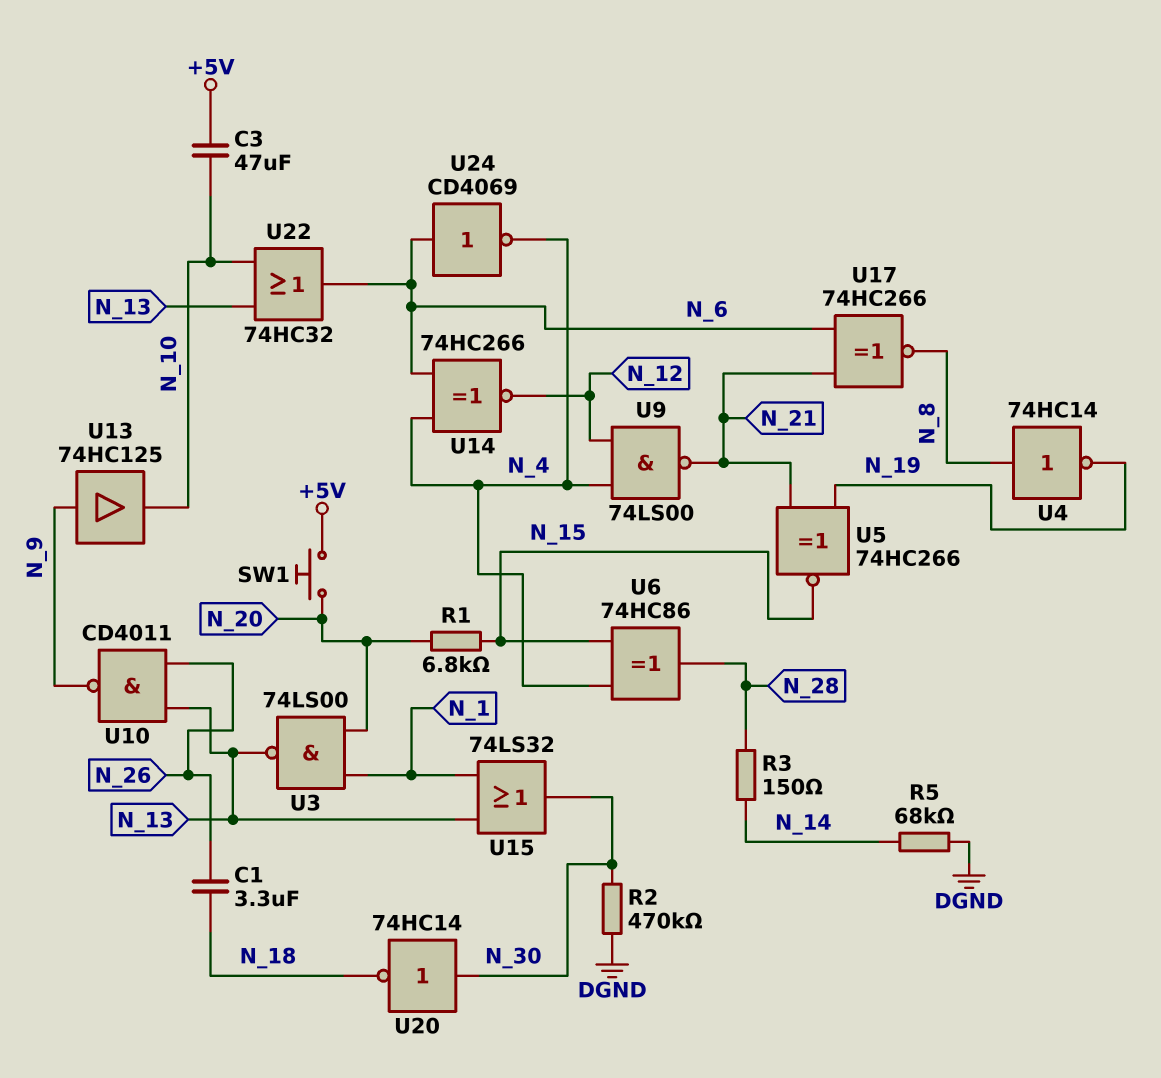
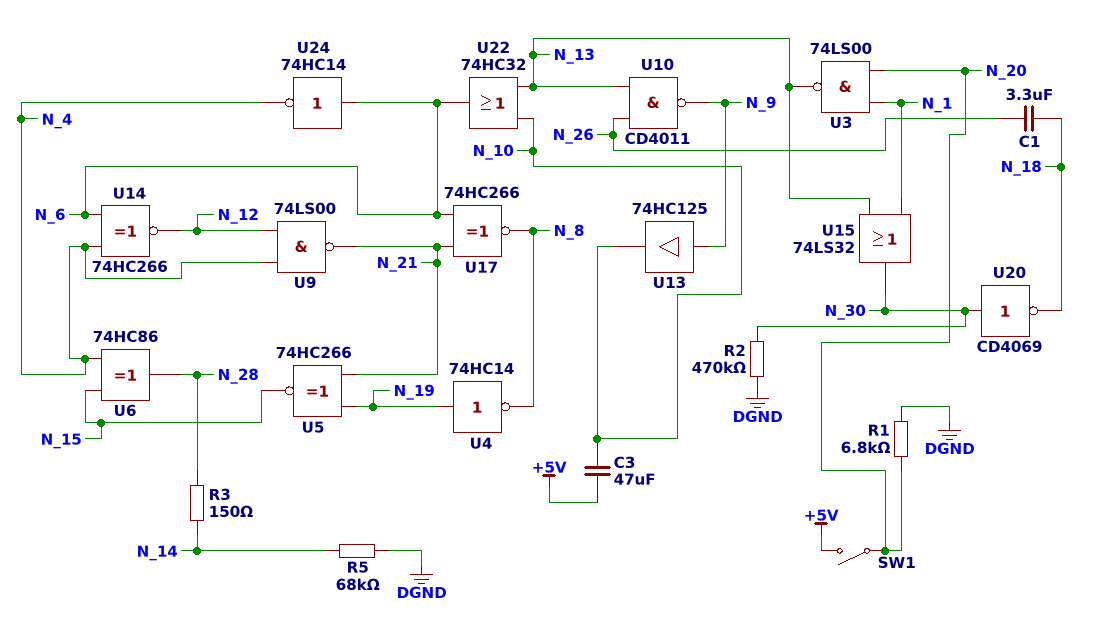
R1: 6.8k (N_15, N_20) -> 6.8k (DGND, N_20)
SW1: button (+5V, N_20) -> switch (+5V, N_20)
U4: NOT 74HC14 (in N_8, out N_19) -> NOT 74HC14 (in N_19, out N_8)
U20: NOT 74HC14 (in N_30, out N_18) -> NOT CD4069 (in N_30, out N_18)
U24: NOT CD4069 (in N_6, out N_4) -> NOT 74HC14 (in N_6, out N_4)

